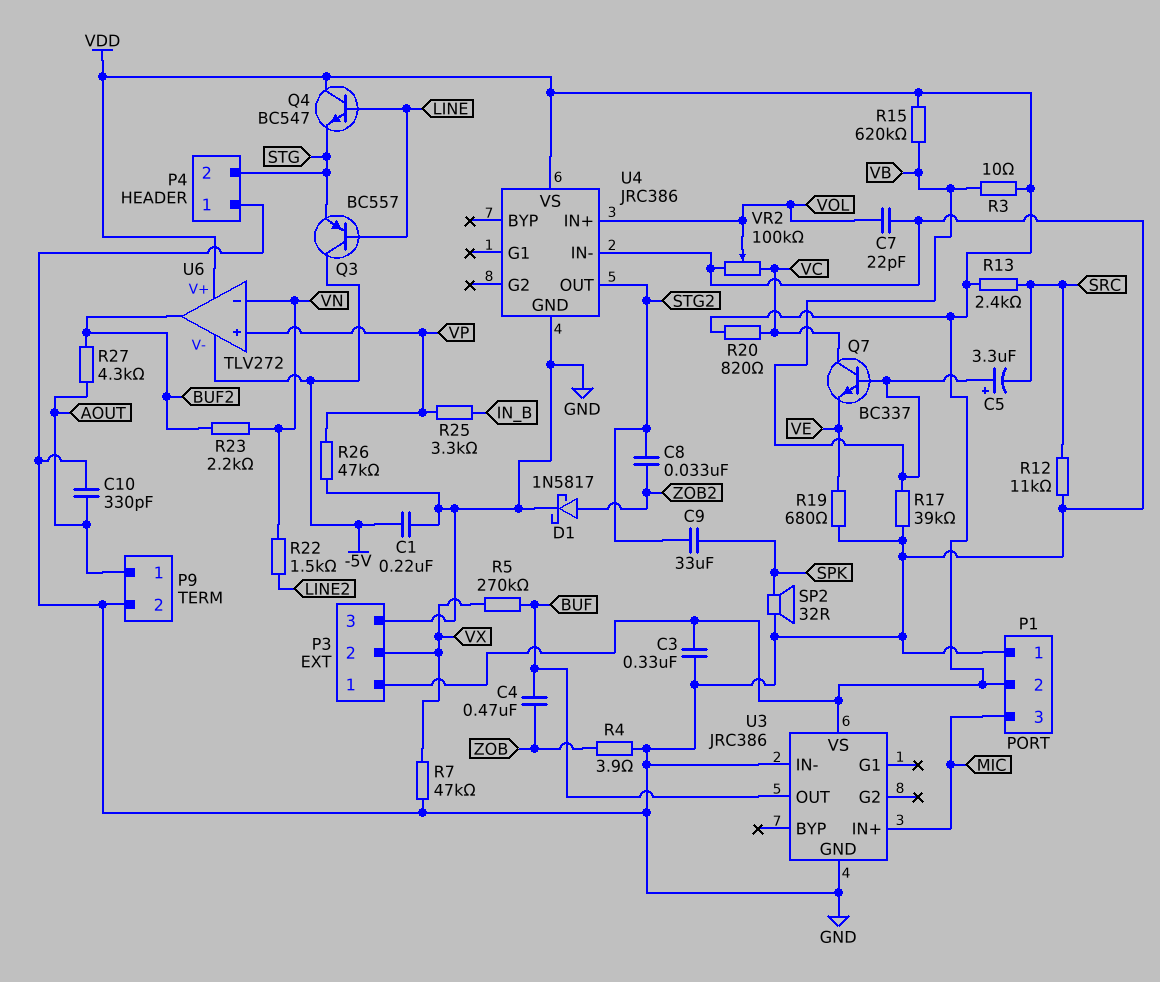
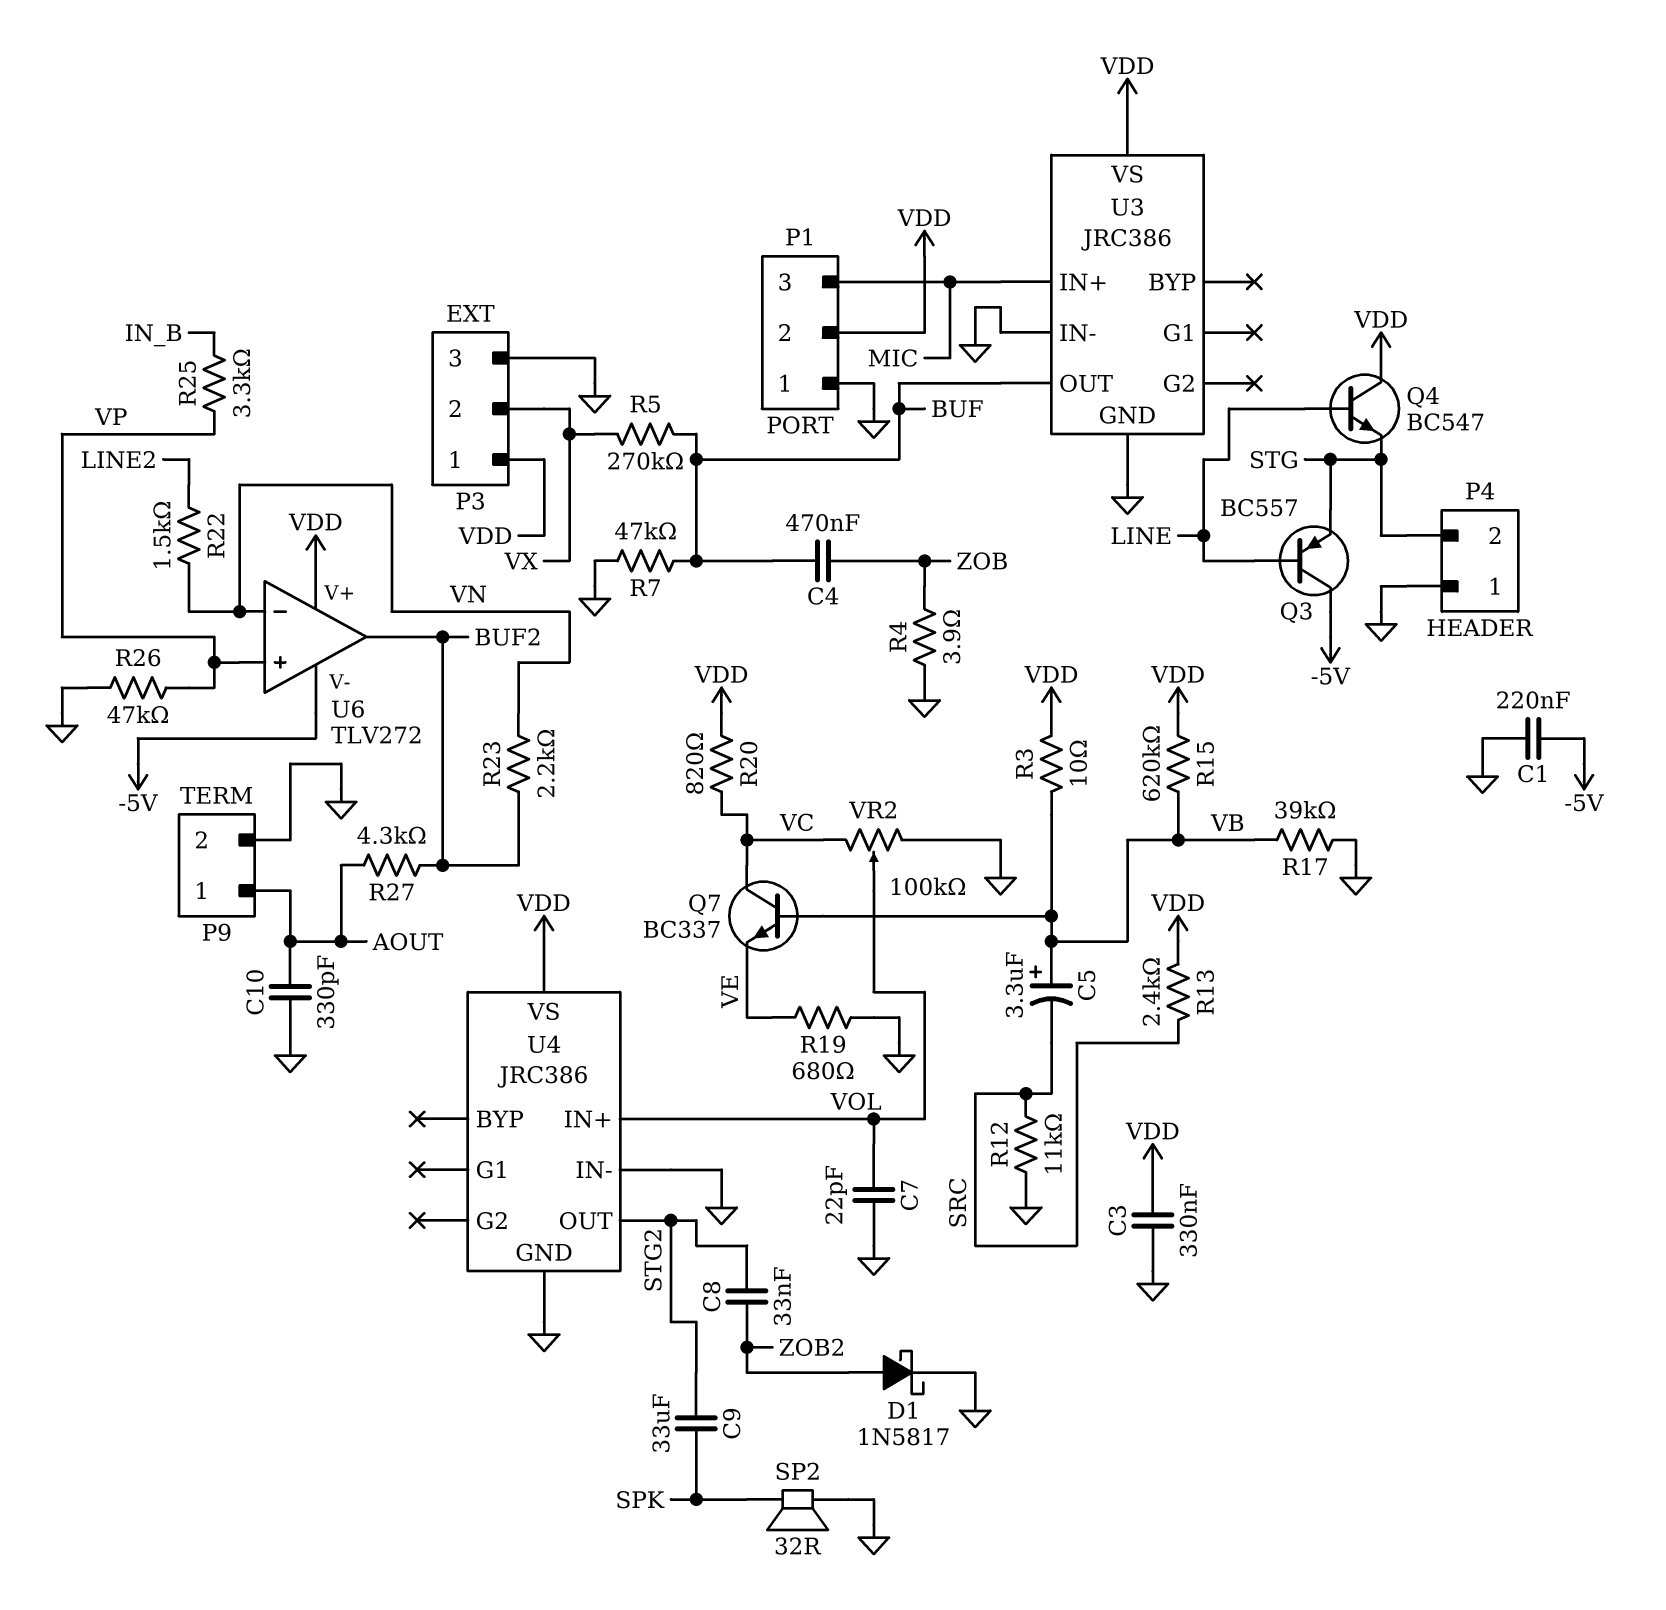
R7: 47k (GND, VX) -> 47k (BUF, GND)

